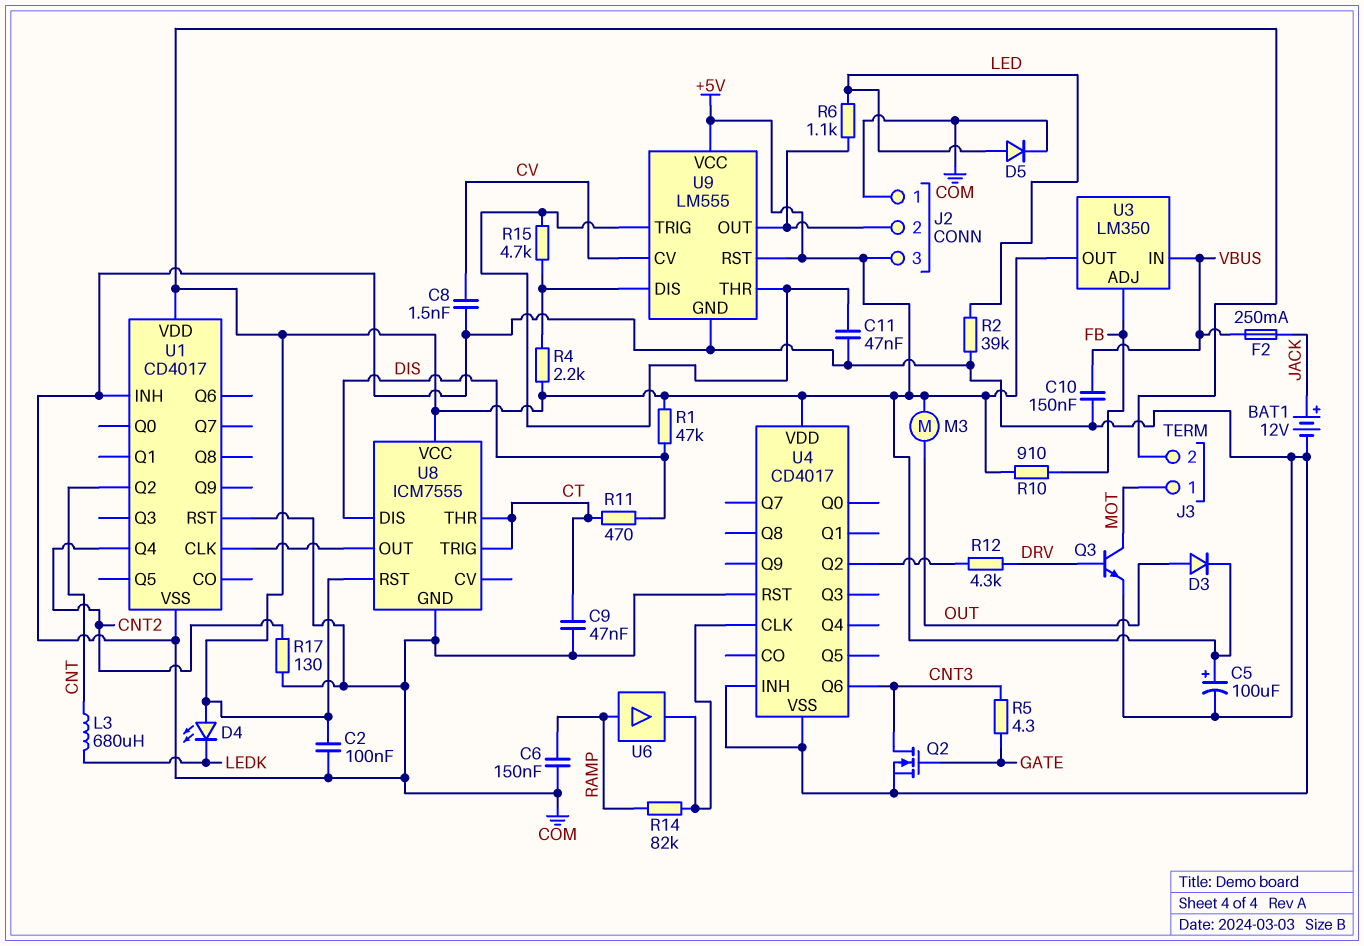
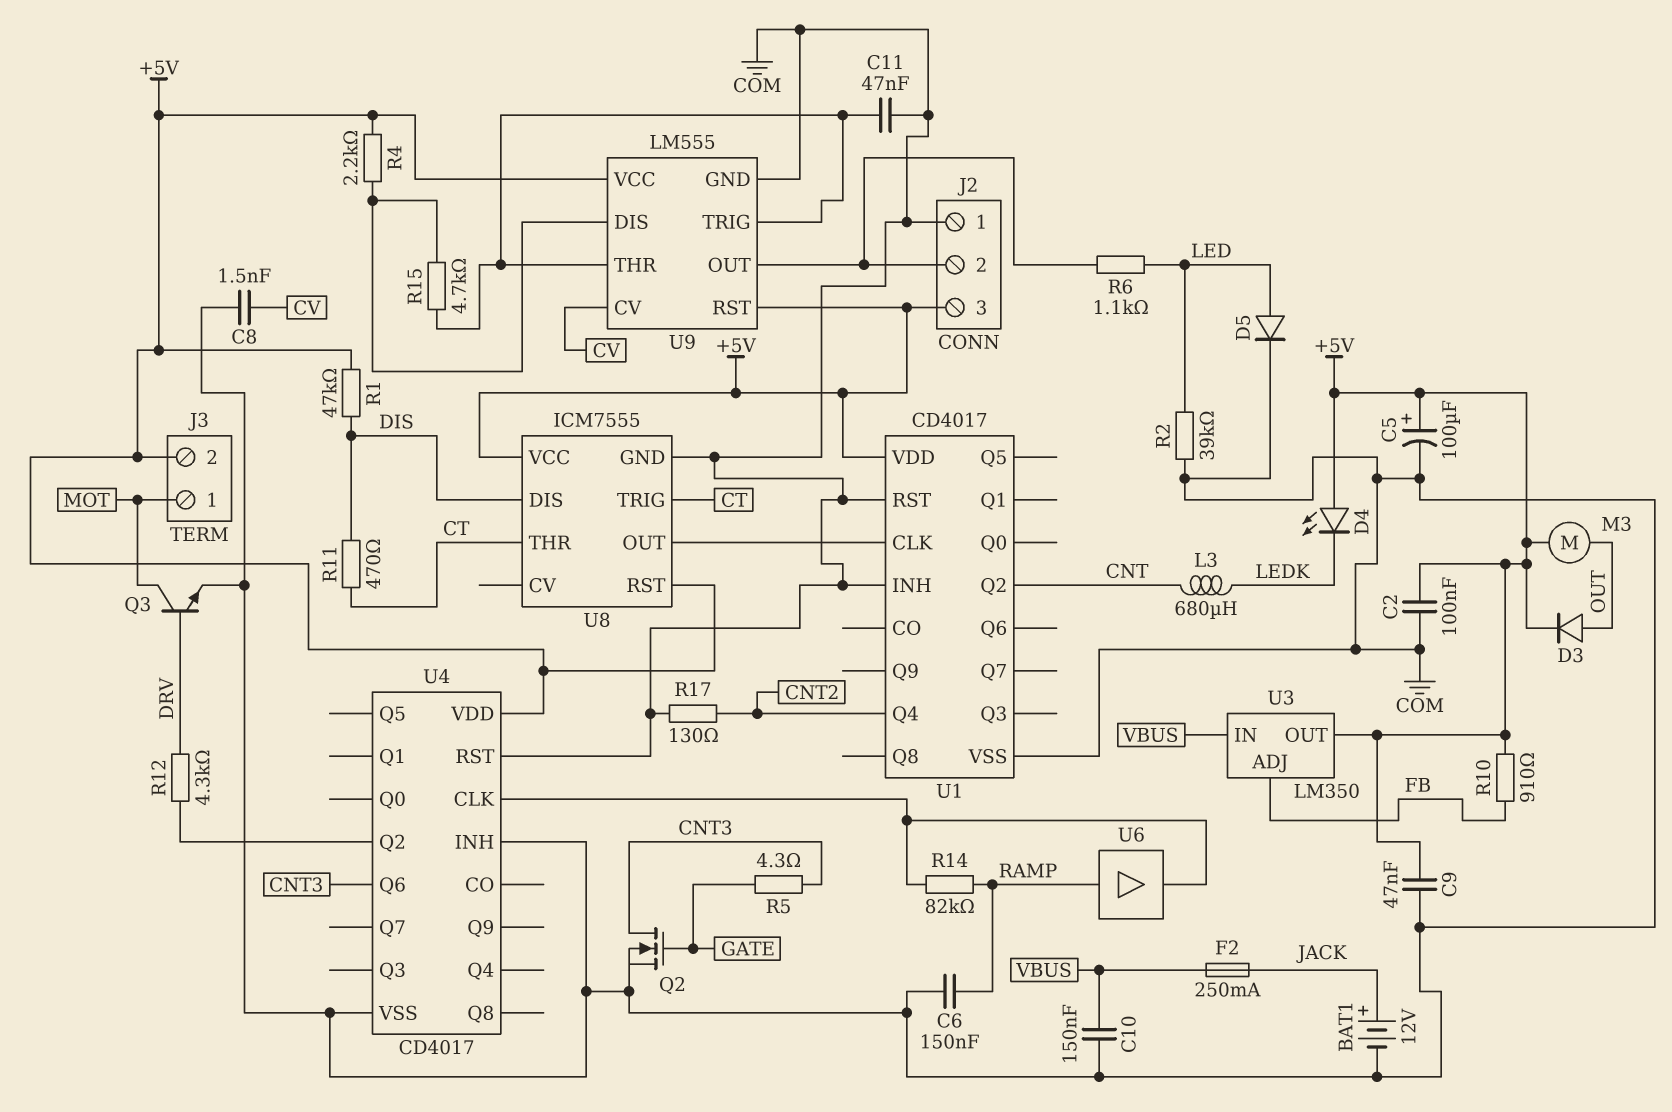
C9: 47nF (COM, CT) -> 47nF (+5V, COM)

